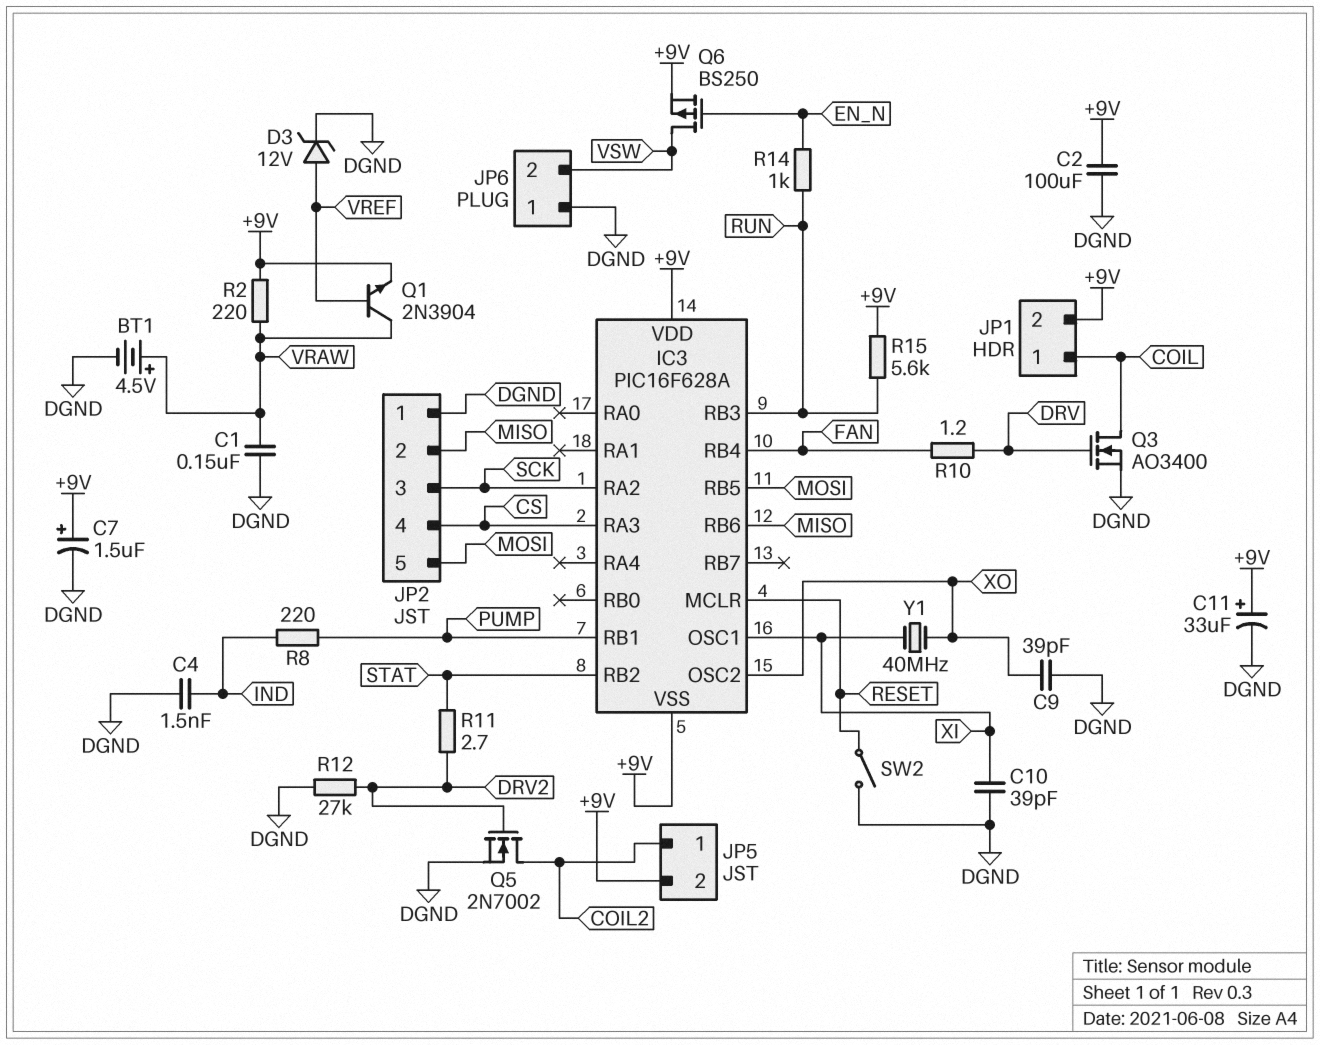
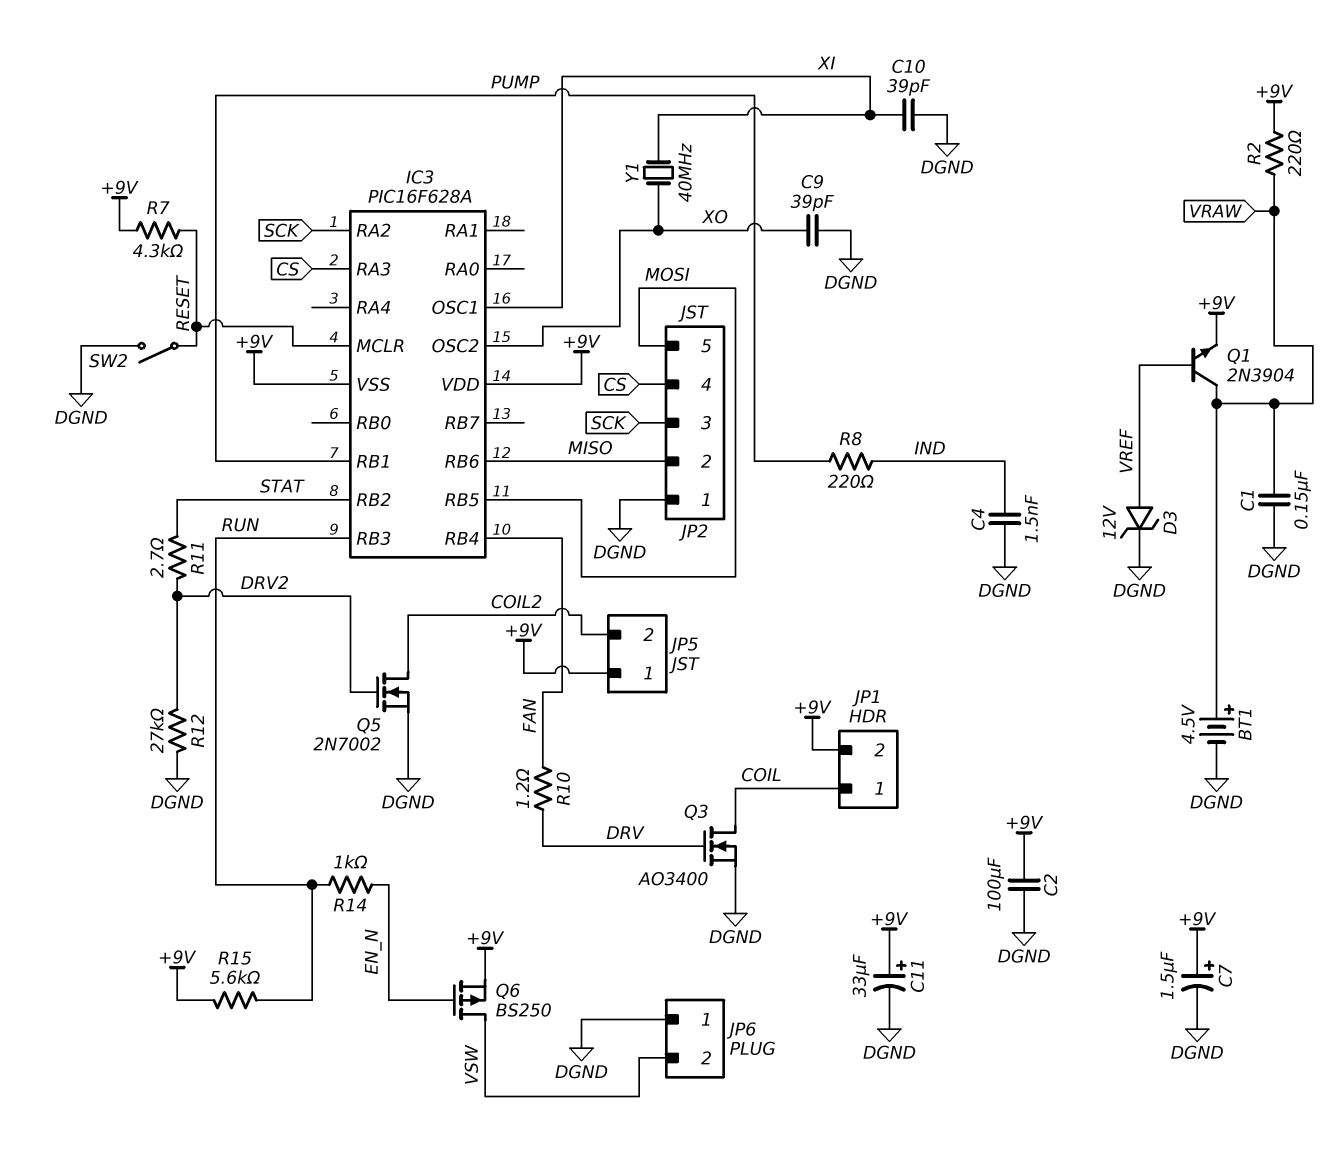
JP5 pin 1: COIL2 -> +9V
JP5 pin 2: +9V -> COIL2
R7: none -> 4.3k (+9V, RESET)

